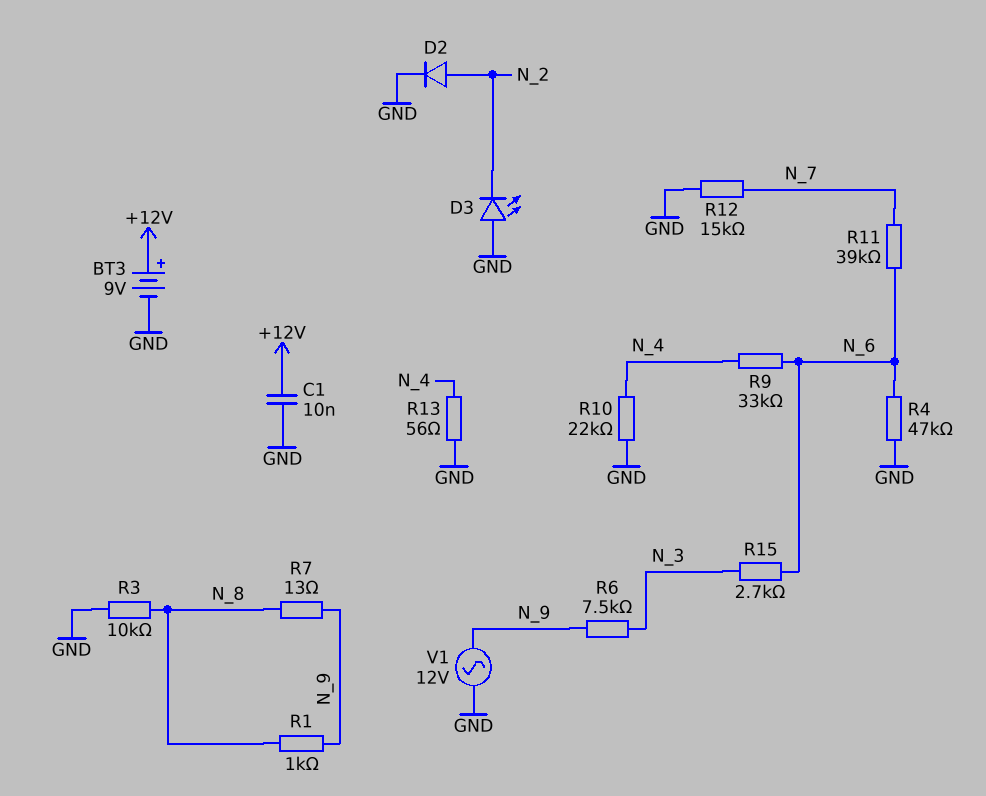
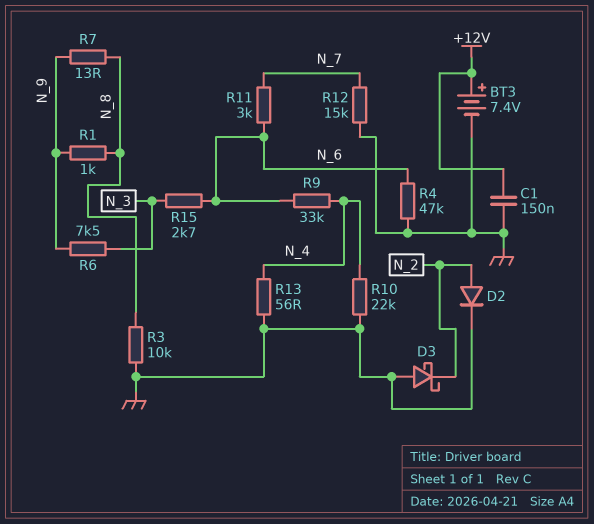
BT3: 9V (plus +12V, minus GND) -> 7.4V (plus +12V, minus GND)
C1: 10nF (+12V, GND) -> 150nF (+12V, GND)
D3: LED (A GND, K N_2) -> schottky (A GND, K N_2)
R11: 39k (N_6, N_7) -> 3k (N_6, N_7)
V1: AC 12V (GND, N_9) -> none

